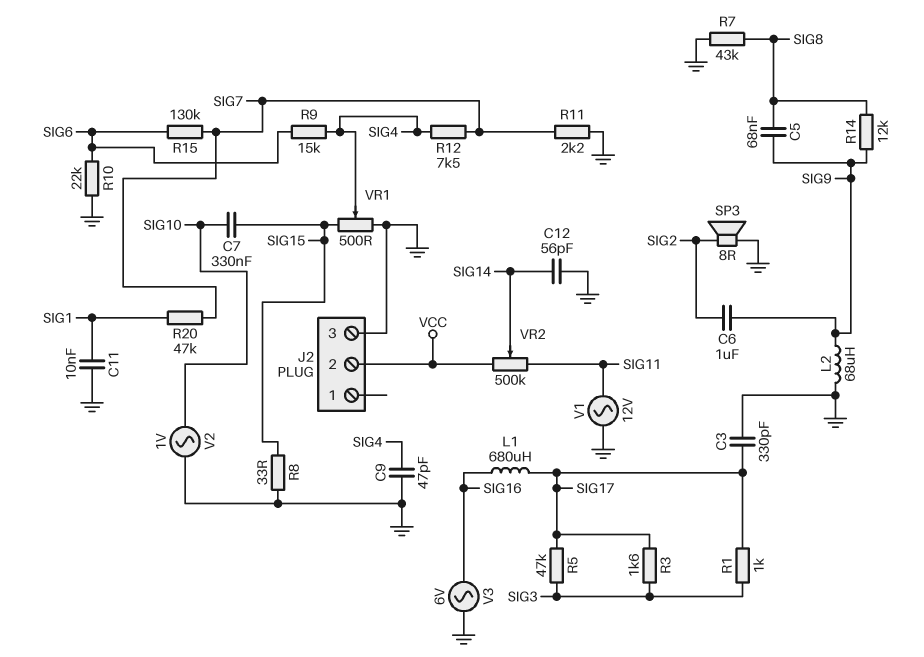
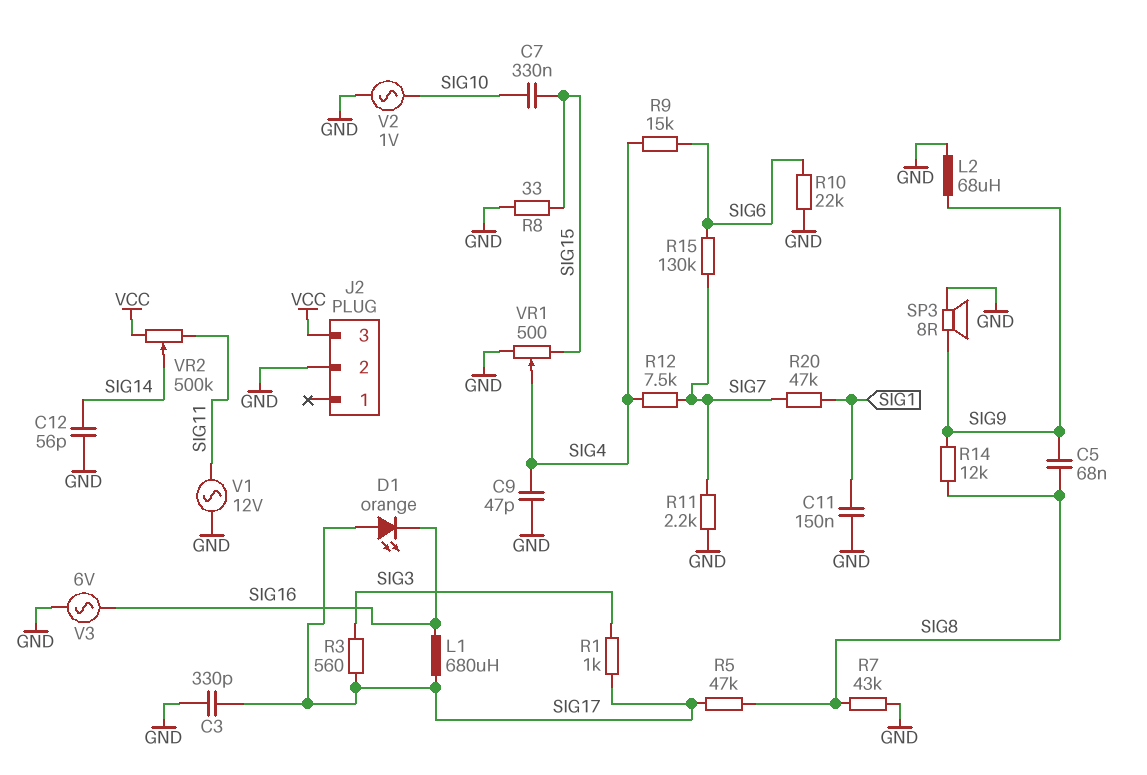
C6: 1uF (SIG2, SIG9) -> none
C11: 10nF (GND, SIG1) -> 150nF (GND, SIG1)
D1: none -> LED orange (A SIG17, K SIG16)
J2 pin 2: VCC -> GND
J2 pin 3: GND -> VCC
R3: 1.6k (SIG3, SIG17) -> 560 (SIG3, SIG17)
R5: 47k (SIG3, SIG17) -> 47k (SIG8, SIG17)
SP3: speaker 8R (GND, SIG2) -> speaker 8R (GND, SIG9)

